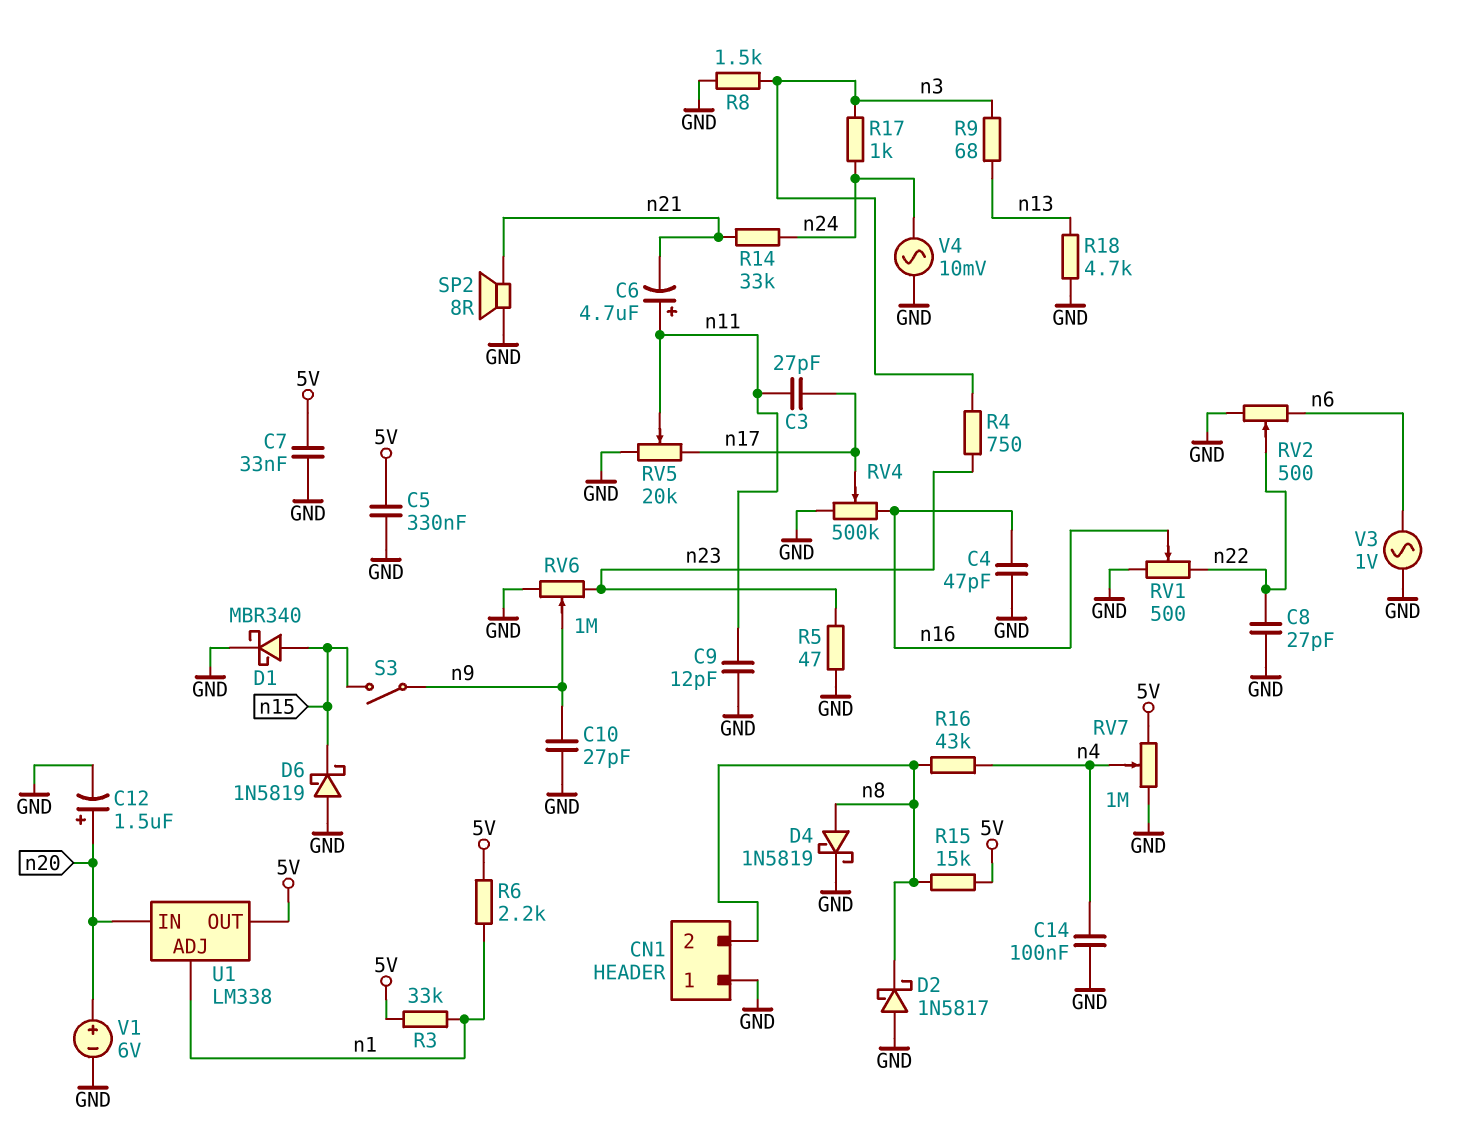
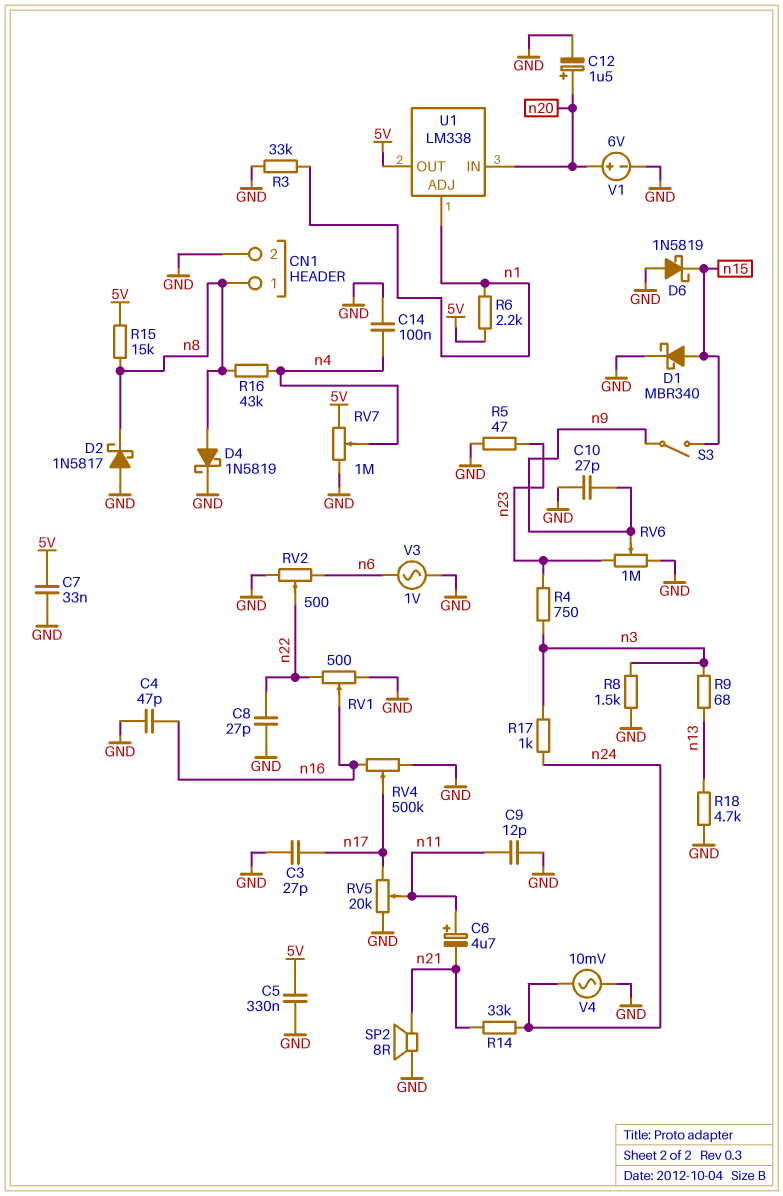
C3: 27pF (n11, n17) -> 27pF (GND, n17)
CN1 pin 1: GND -> n8
CN1 pin 2: n8 -> GND
R3: 33k (5V, n1) -> 33k (GND, n1)

